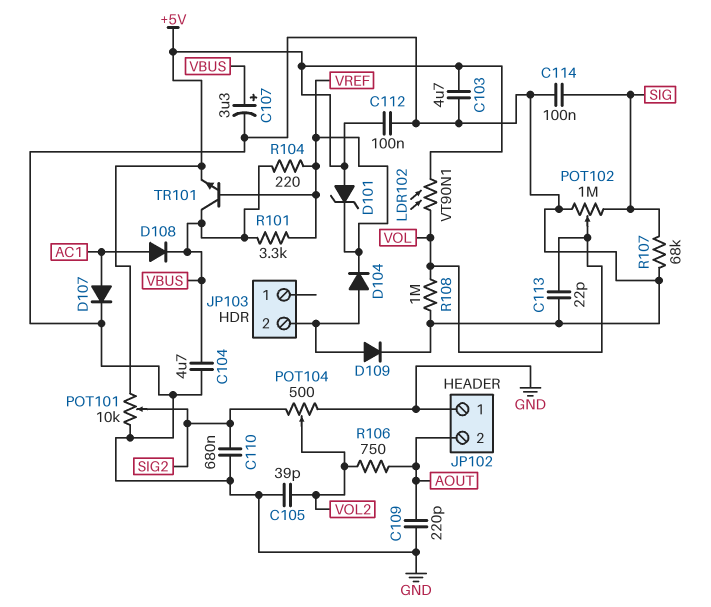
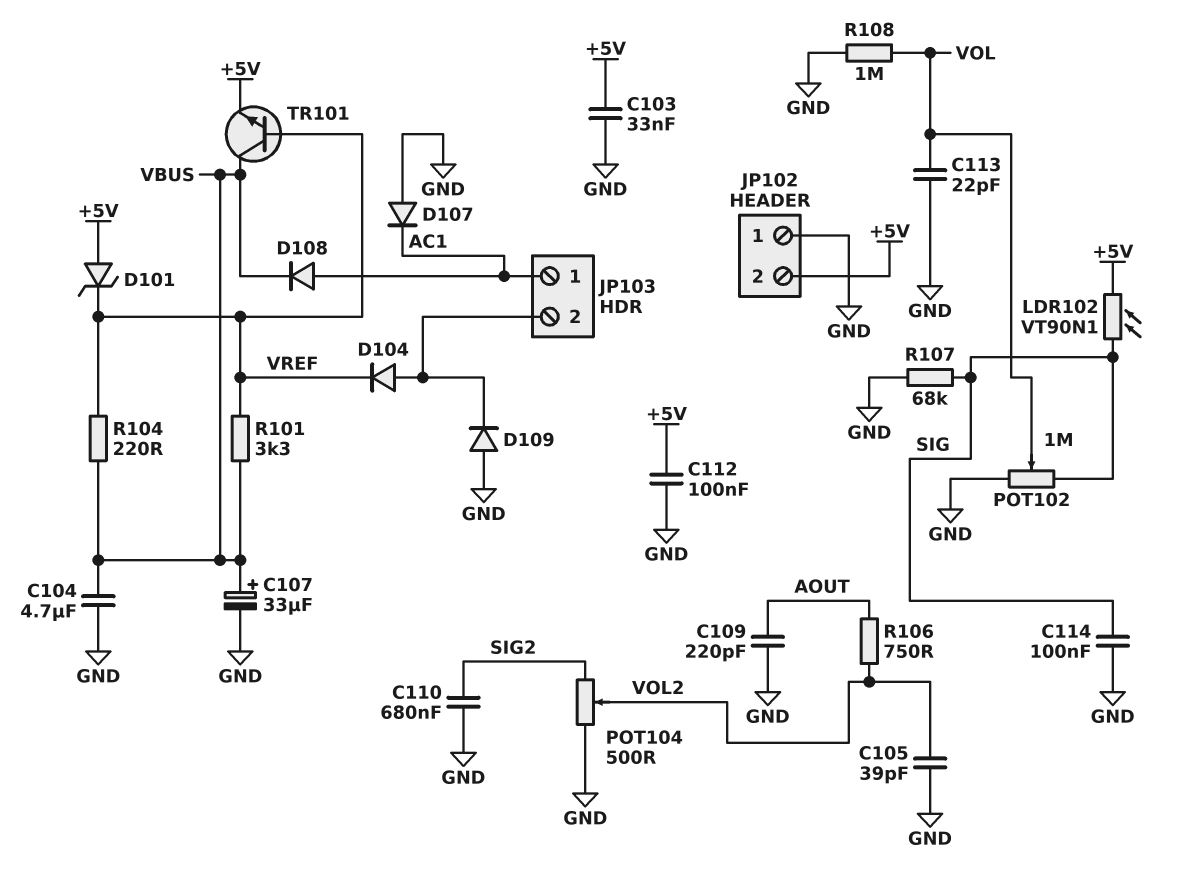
C103: 4.7uF (+5V, GND) -> 33nF (+5V, GND)
C107: 3.3uF (plus VBUS, minus GND) -> 33uF (plus VBUS, minus GND)
D107: diode (A AC1, K GND) -> diode (A GND, K AC1)
D109: diode (A JP103/2, K GND) -> diode (A GND, K JP103/2)
JP102 pin 2: AOUT -> +5V
JP103 pin 1: none -> AC1
LDR102: VT90N1 (+5V, VOL) -> VT90N1 (+5V, SIG)
POT101: 10k (+5V, GND, wiper SIG2) -> none

